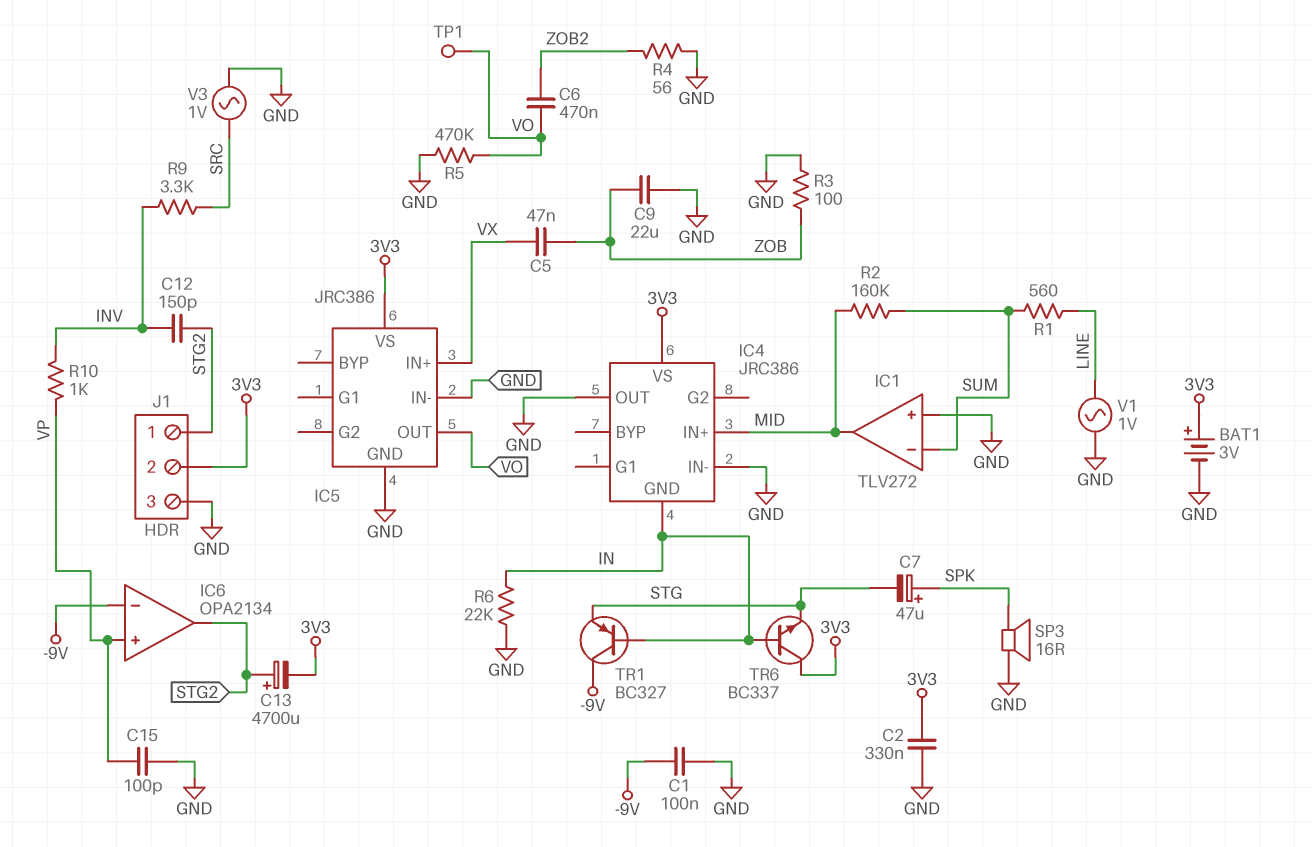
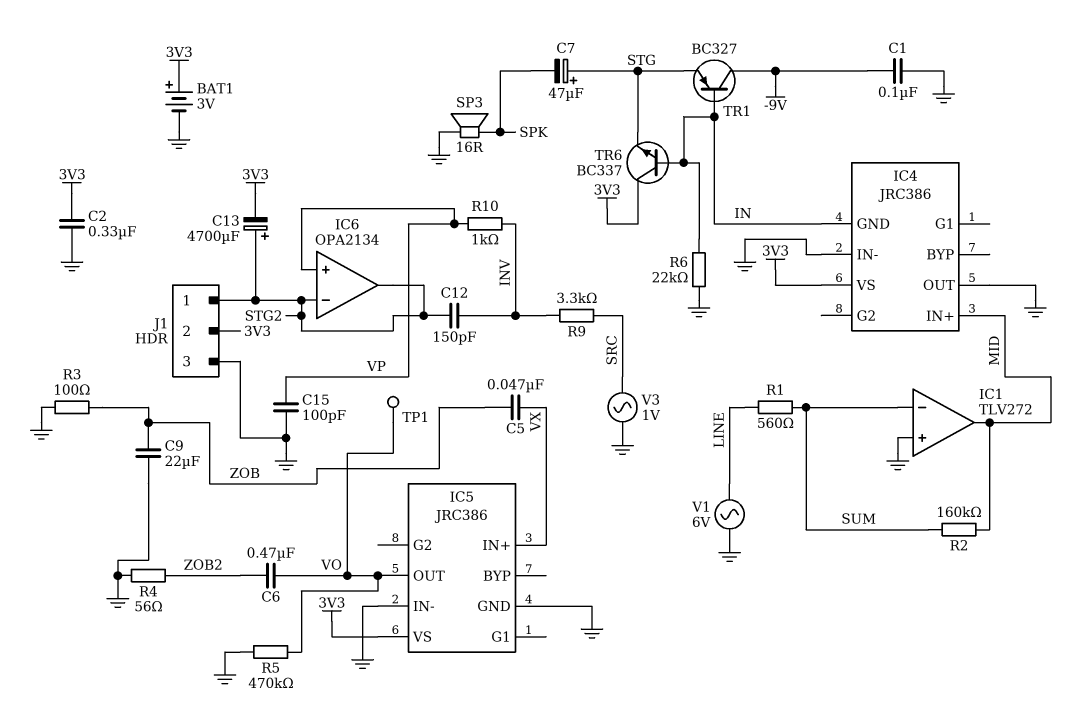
C7: 47uF (plus SPK, minus STG) -> 47uF (plus STG, minus SPK)
IC6 pin in-: -9V -> STG2
V1: AC 1V (GND, LINE) -> AC 6V (GND, LINE)

